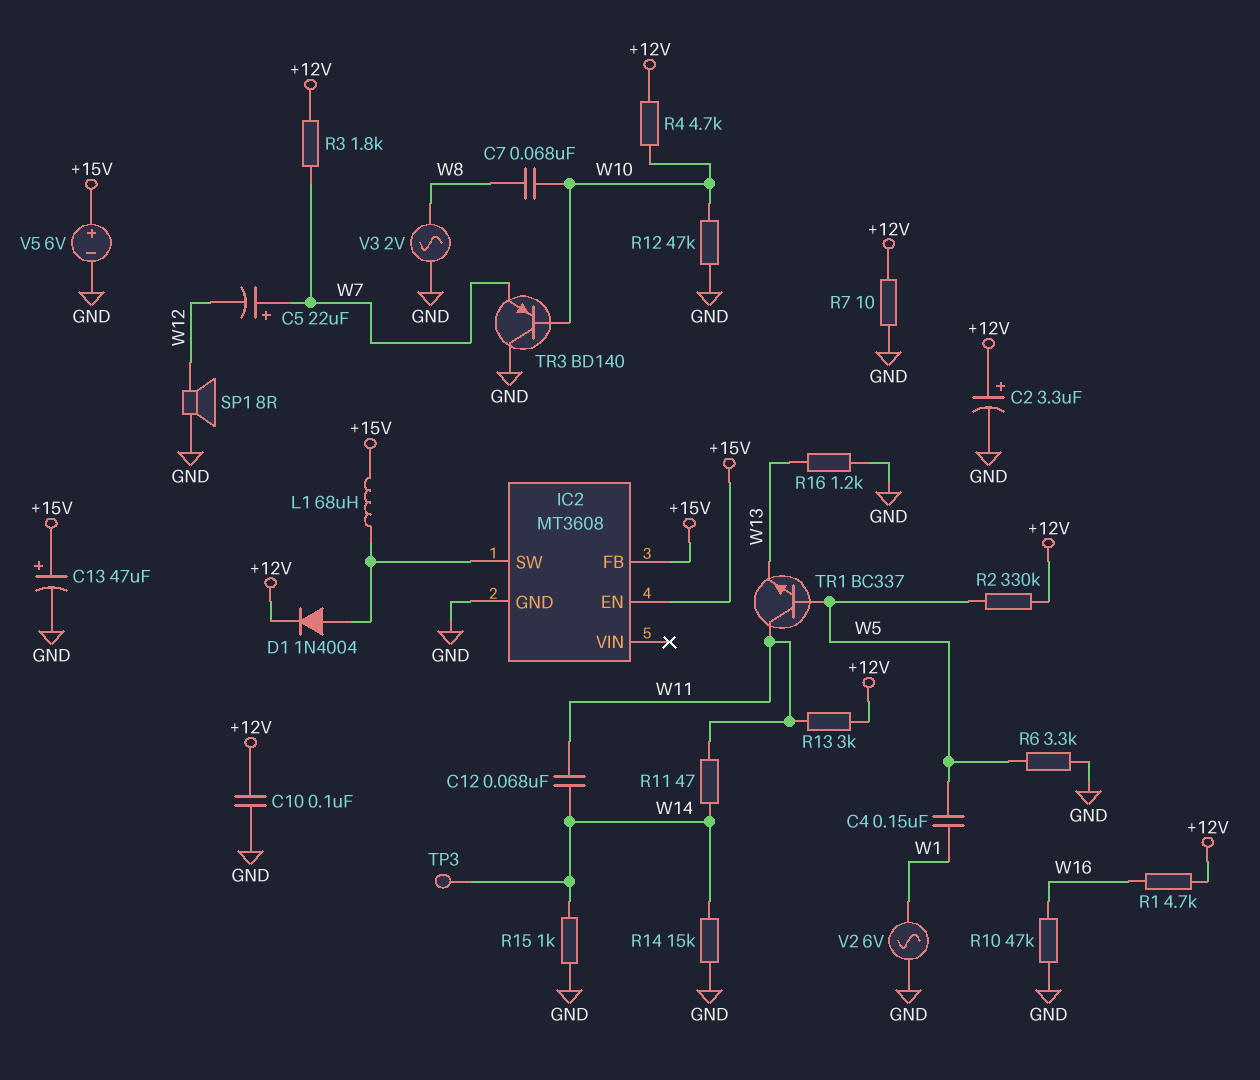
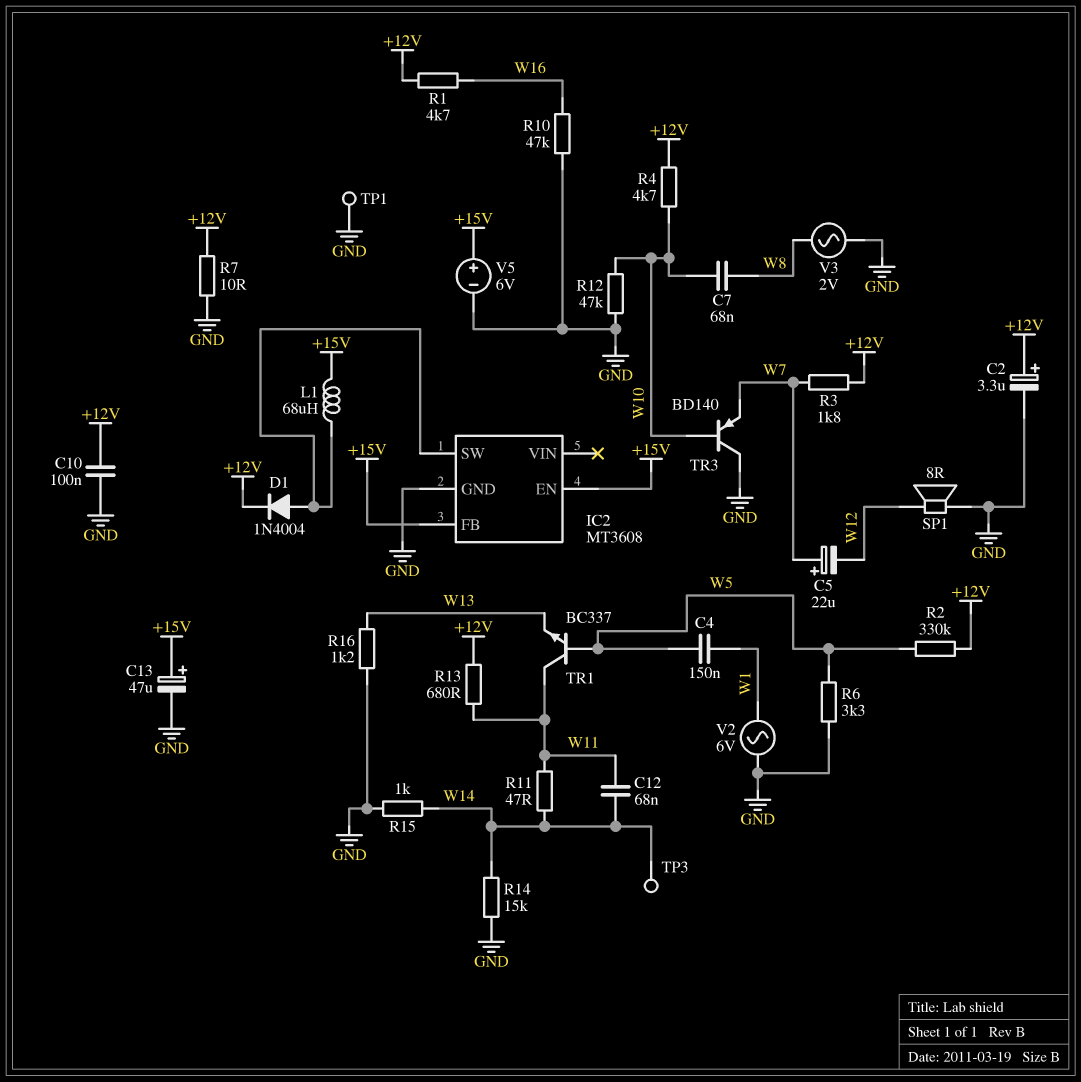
R13: 3k (+12V, W11) -> 680 (+12V, W11)
TP1: none -> test point (GND)

